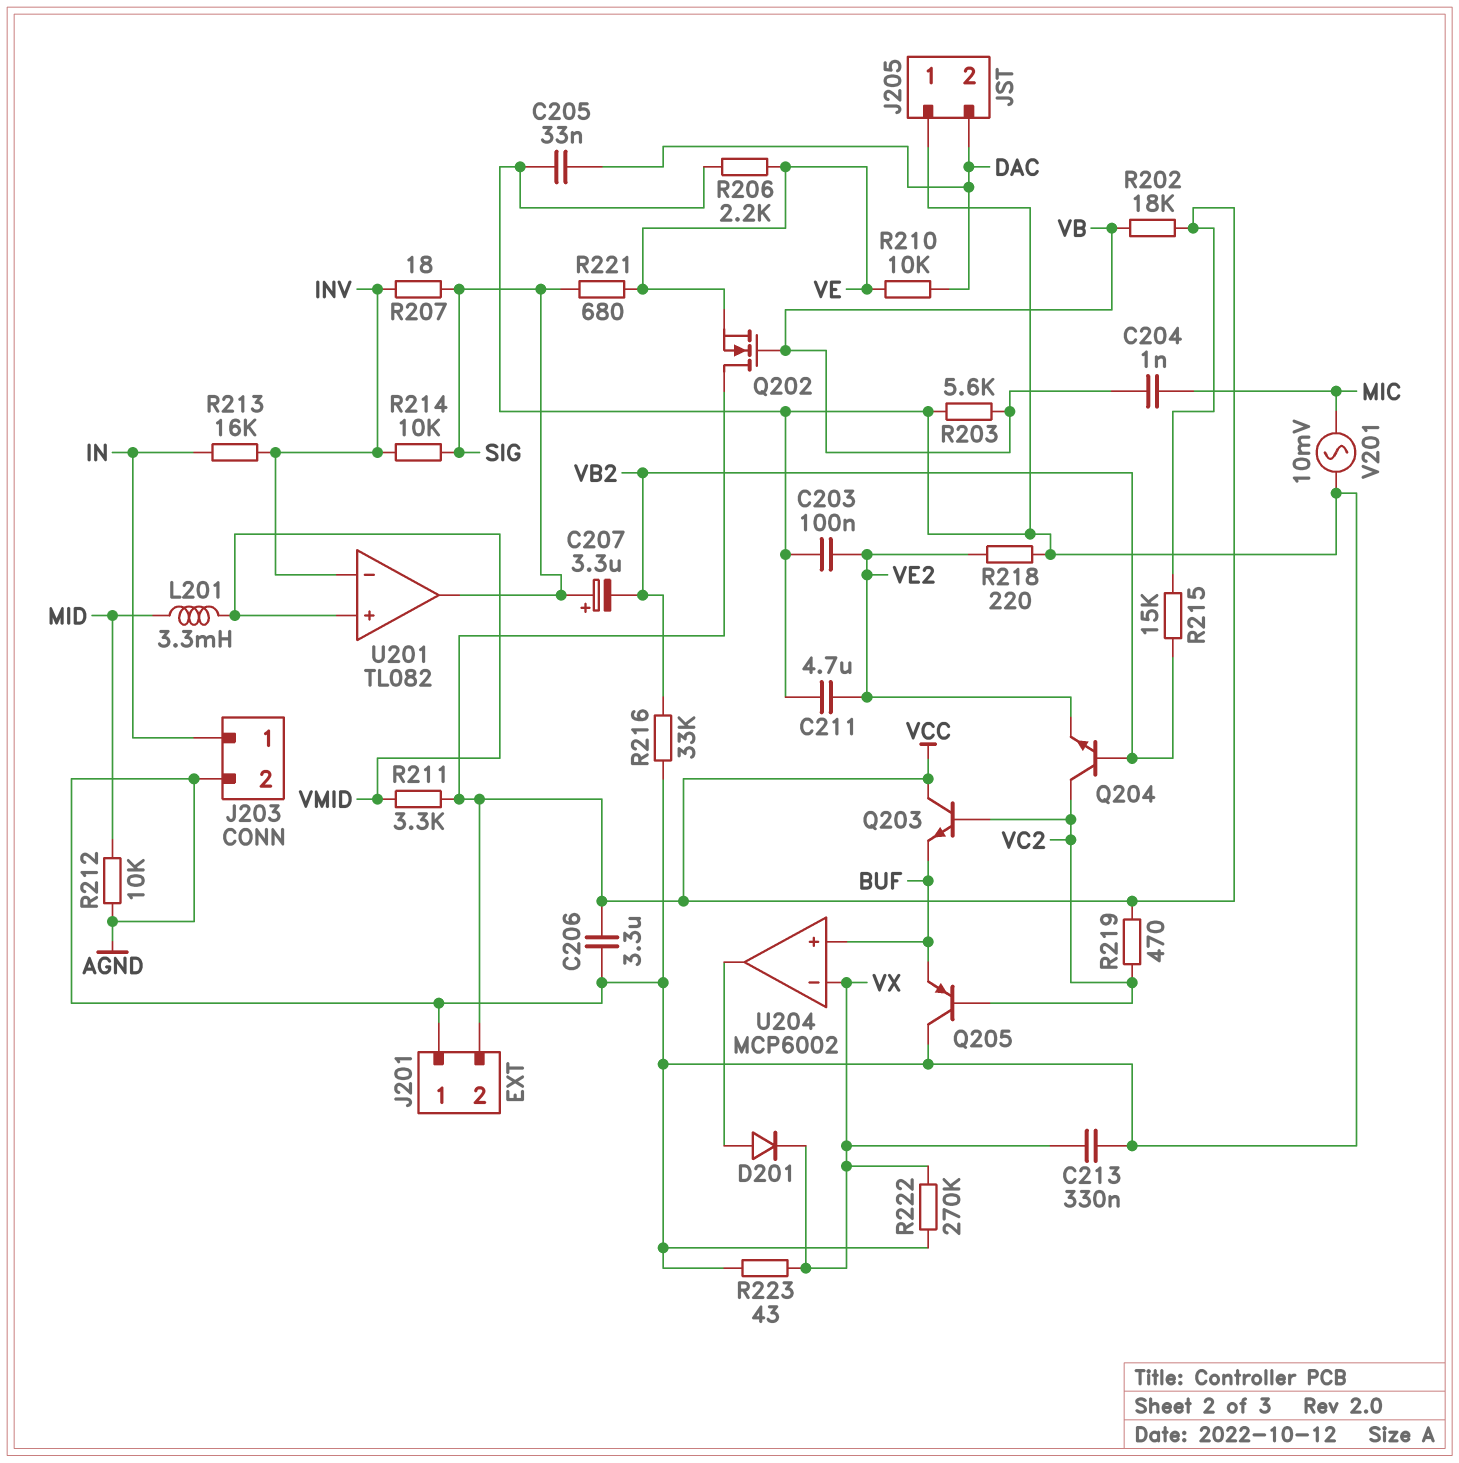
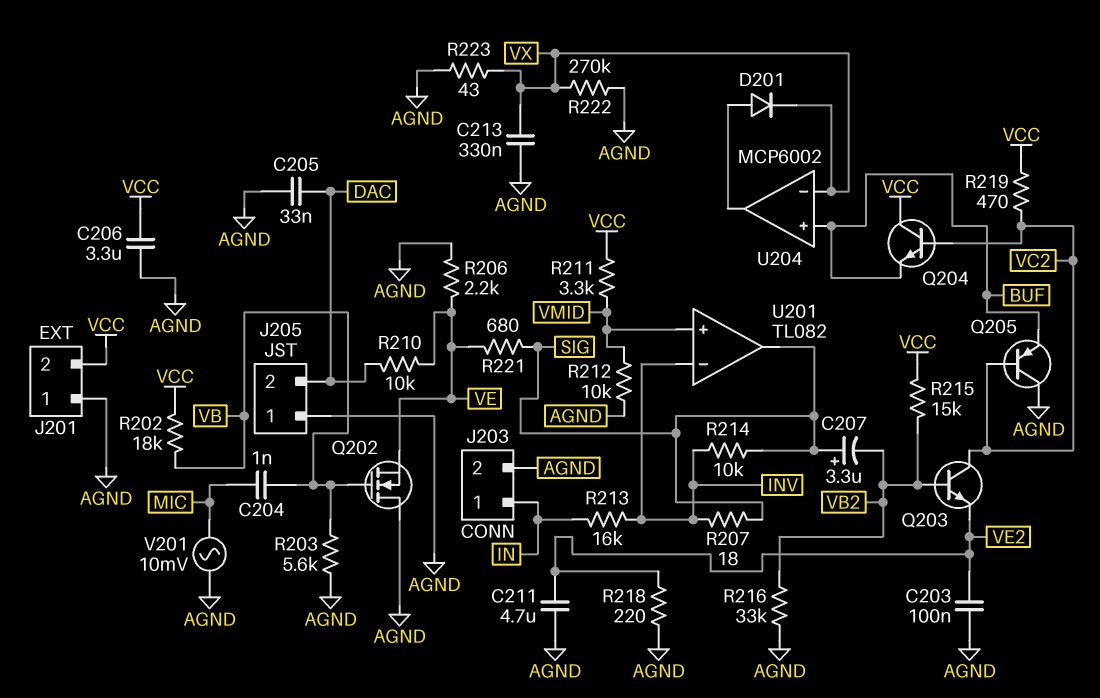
L201: 3.3mH (MID, VMID) -> none
Q202: NMOS (G VB, D VCC, S VE) -> NMOS (G VB, D AGND, S VE)
Q203: NPN (B VC2, C VCC, E BUF) -> NPN (B VB2, C VC2, E VE2)
Q204: NPN (B VB2, C VC2, E VE2) -> NPN (B VC2, C VCC, E BUF)
R212: 10k (AGND, MID) -> 10k (AGND, VMID)

